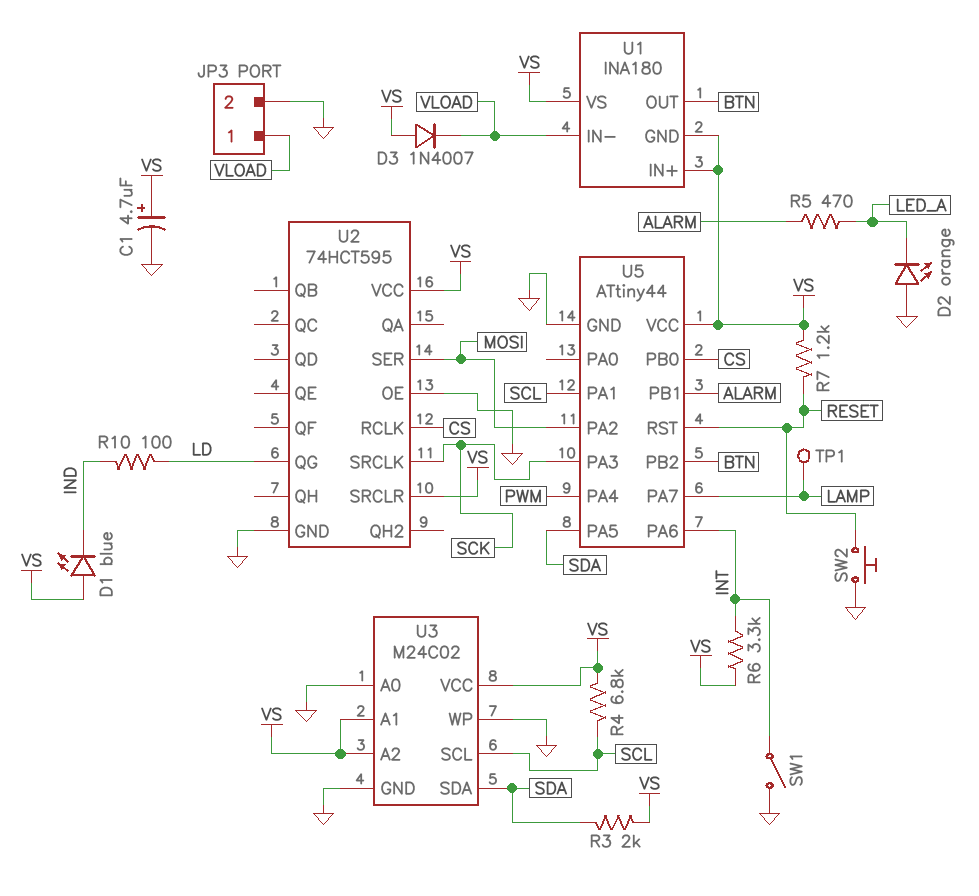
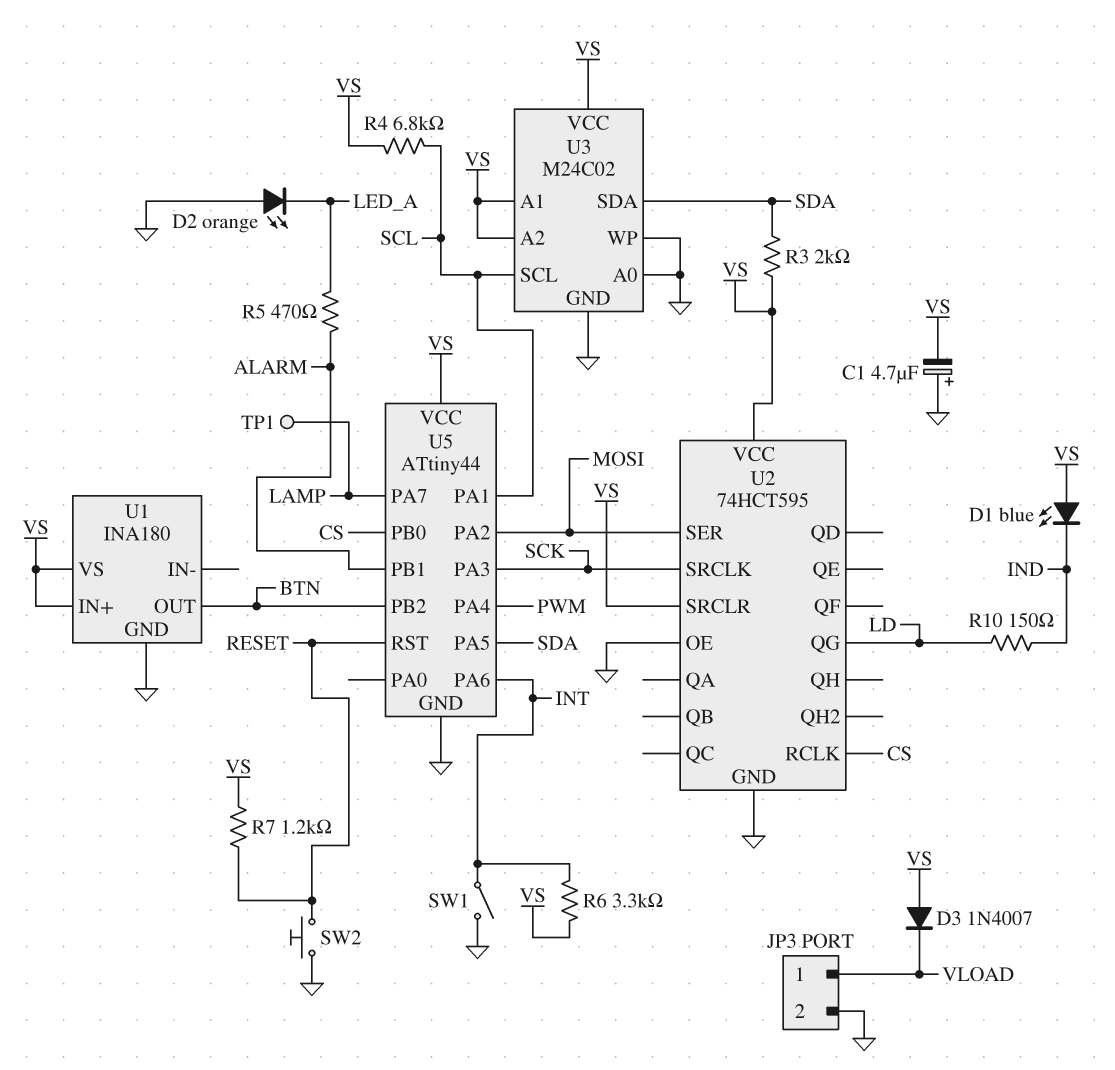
C1: 4.7uF (plus VS, minus GND) -> 4.7uF (plus GND, minus VS)
R10: 100 (IND, LD) -> 150 (IND, LD)
U1 pin GND: VS -> GND
U1 pin IN-: VLOAD -> none

